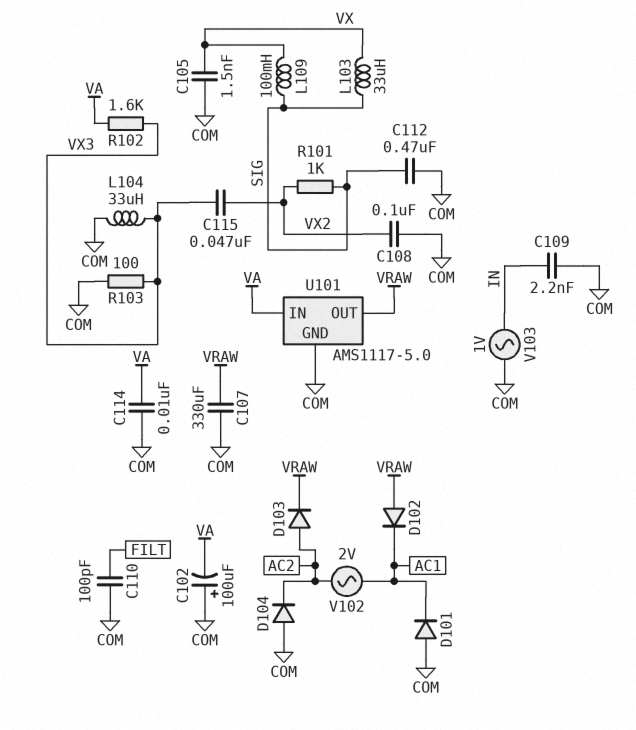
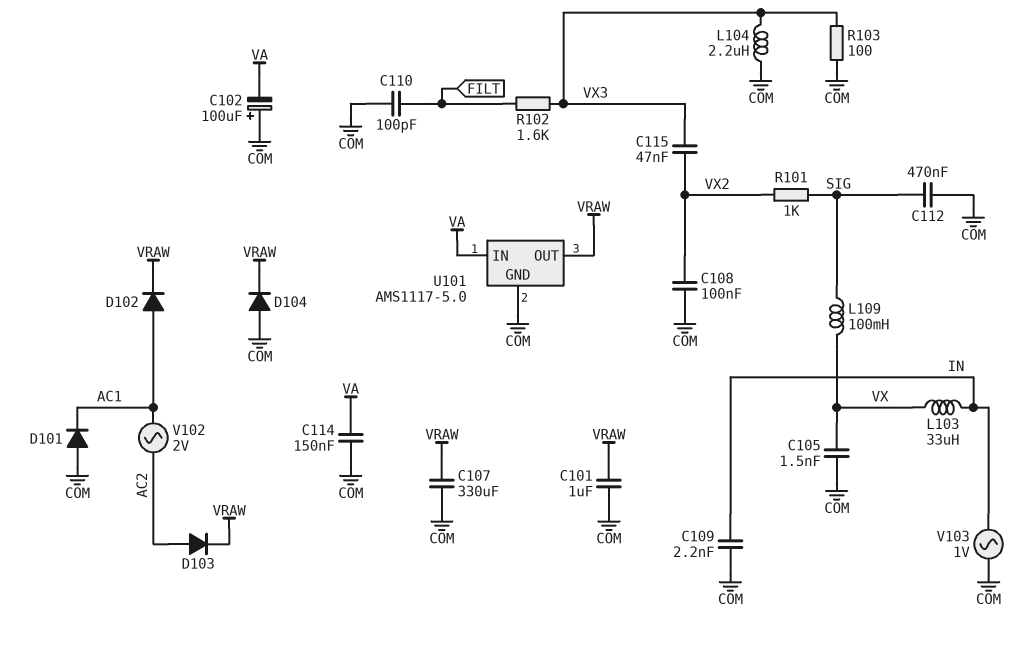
C101: none -> 1uF (COM, VRAW)
C114: 10nF (COM, VA) -> 150nF (COM, VA)
D102: diode (A VRAW, K AC1) -> diode (A AC1, K VRAW)
D104: diode (A COM, K AC2) -> diode (A COM, K VRAW)
L103: 33uH (SIG, VX) -> 33uH (IN, VX)
L104: 33uH (COM, VX3) -> 2.2uH (COM, VX3)
R102: 1.6k (VA, VX3) -> 1.6k (FILT, VX3)

